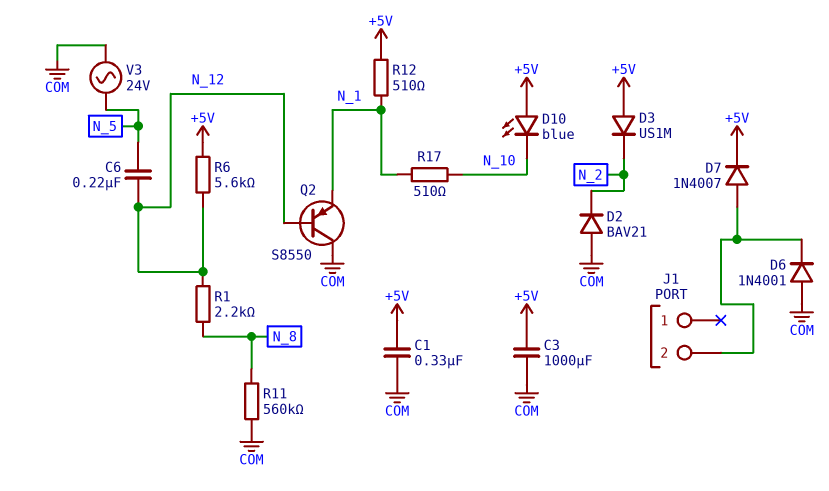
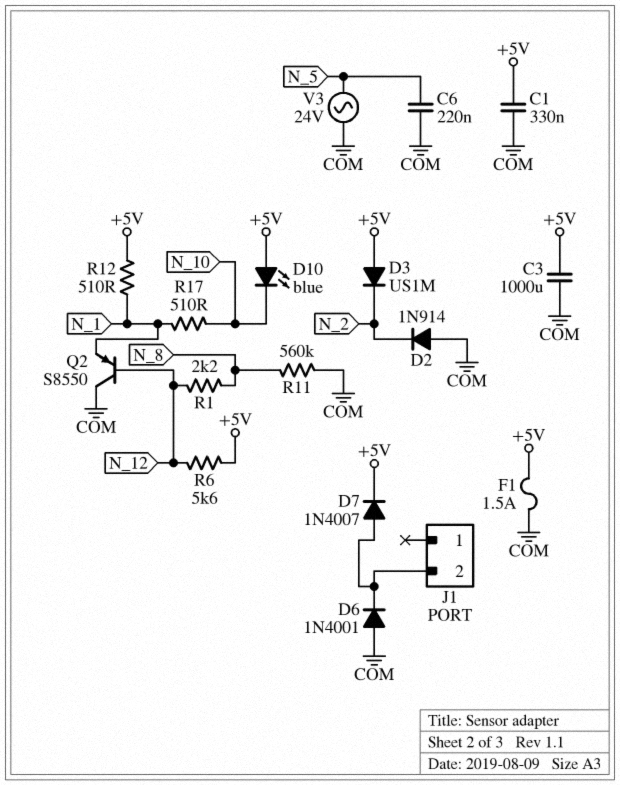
C6: 220nF (N_5, N_12) -> 220nF (COM, N_5)
D2: diode BAV21 (A COM, K N_2) -> diode 1N914 (A COM, K N_2)
F1: none -> 1.5A (+5V, COM)

